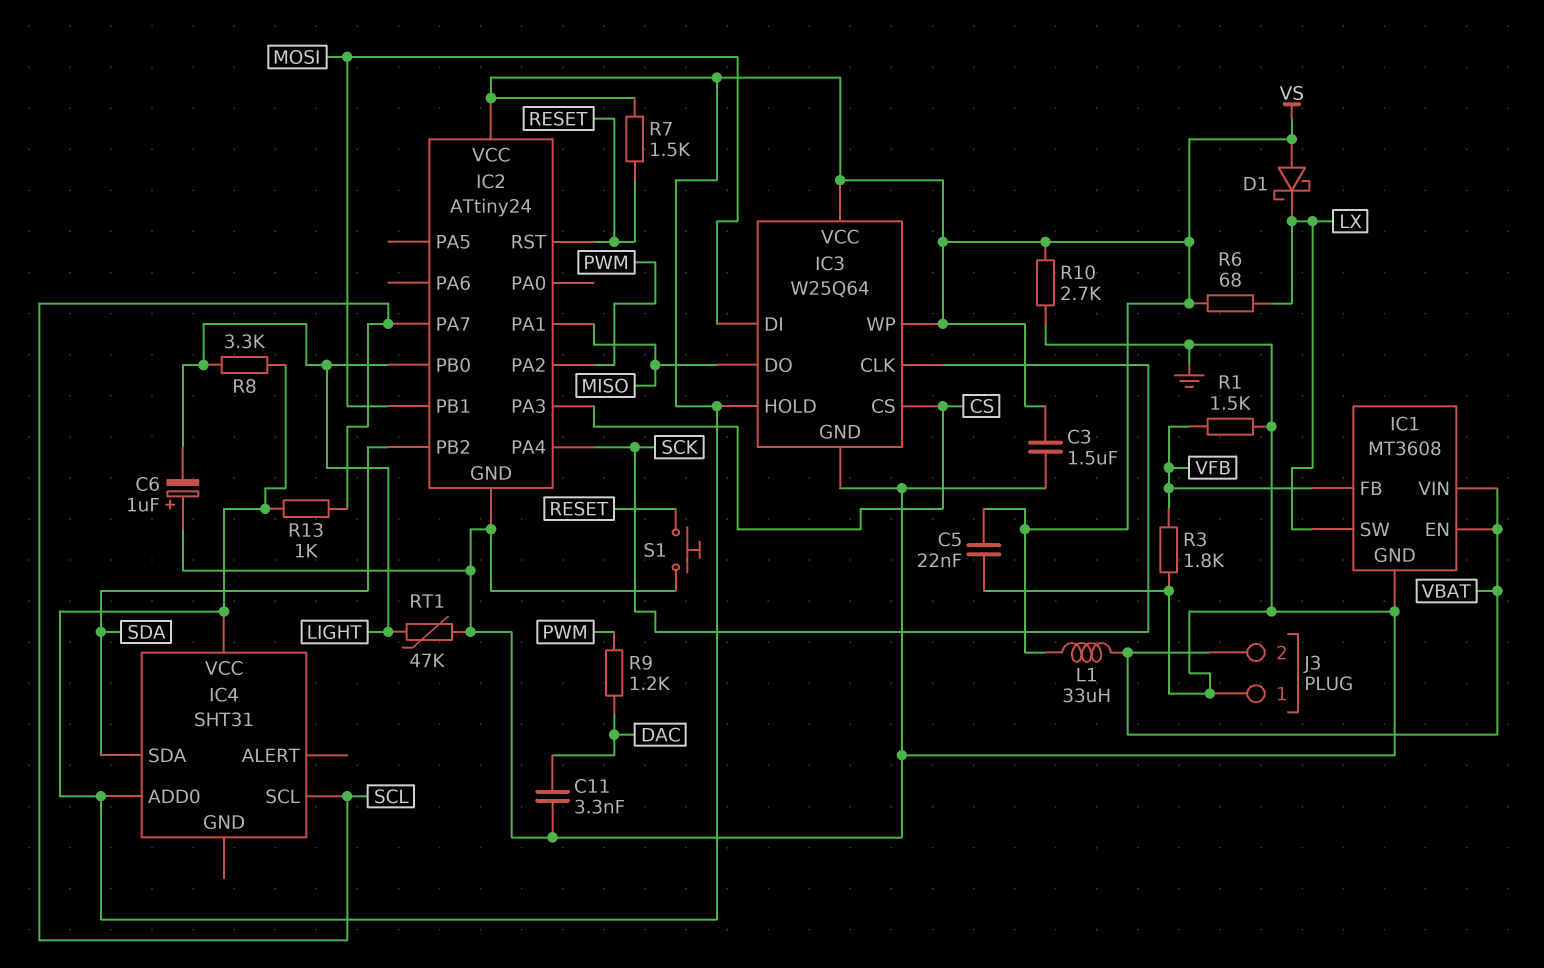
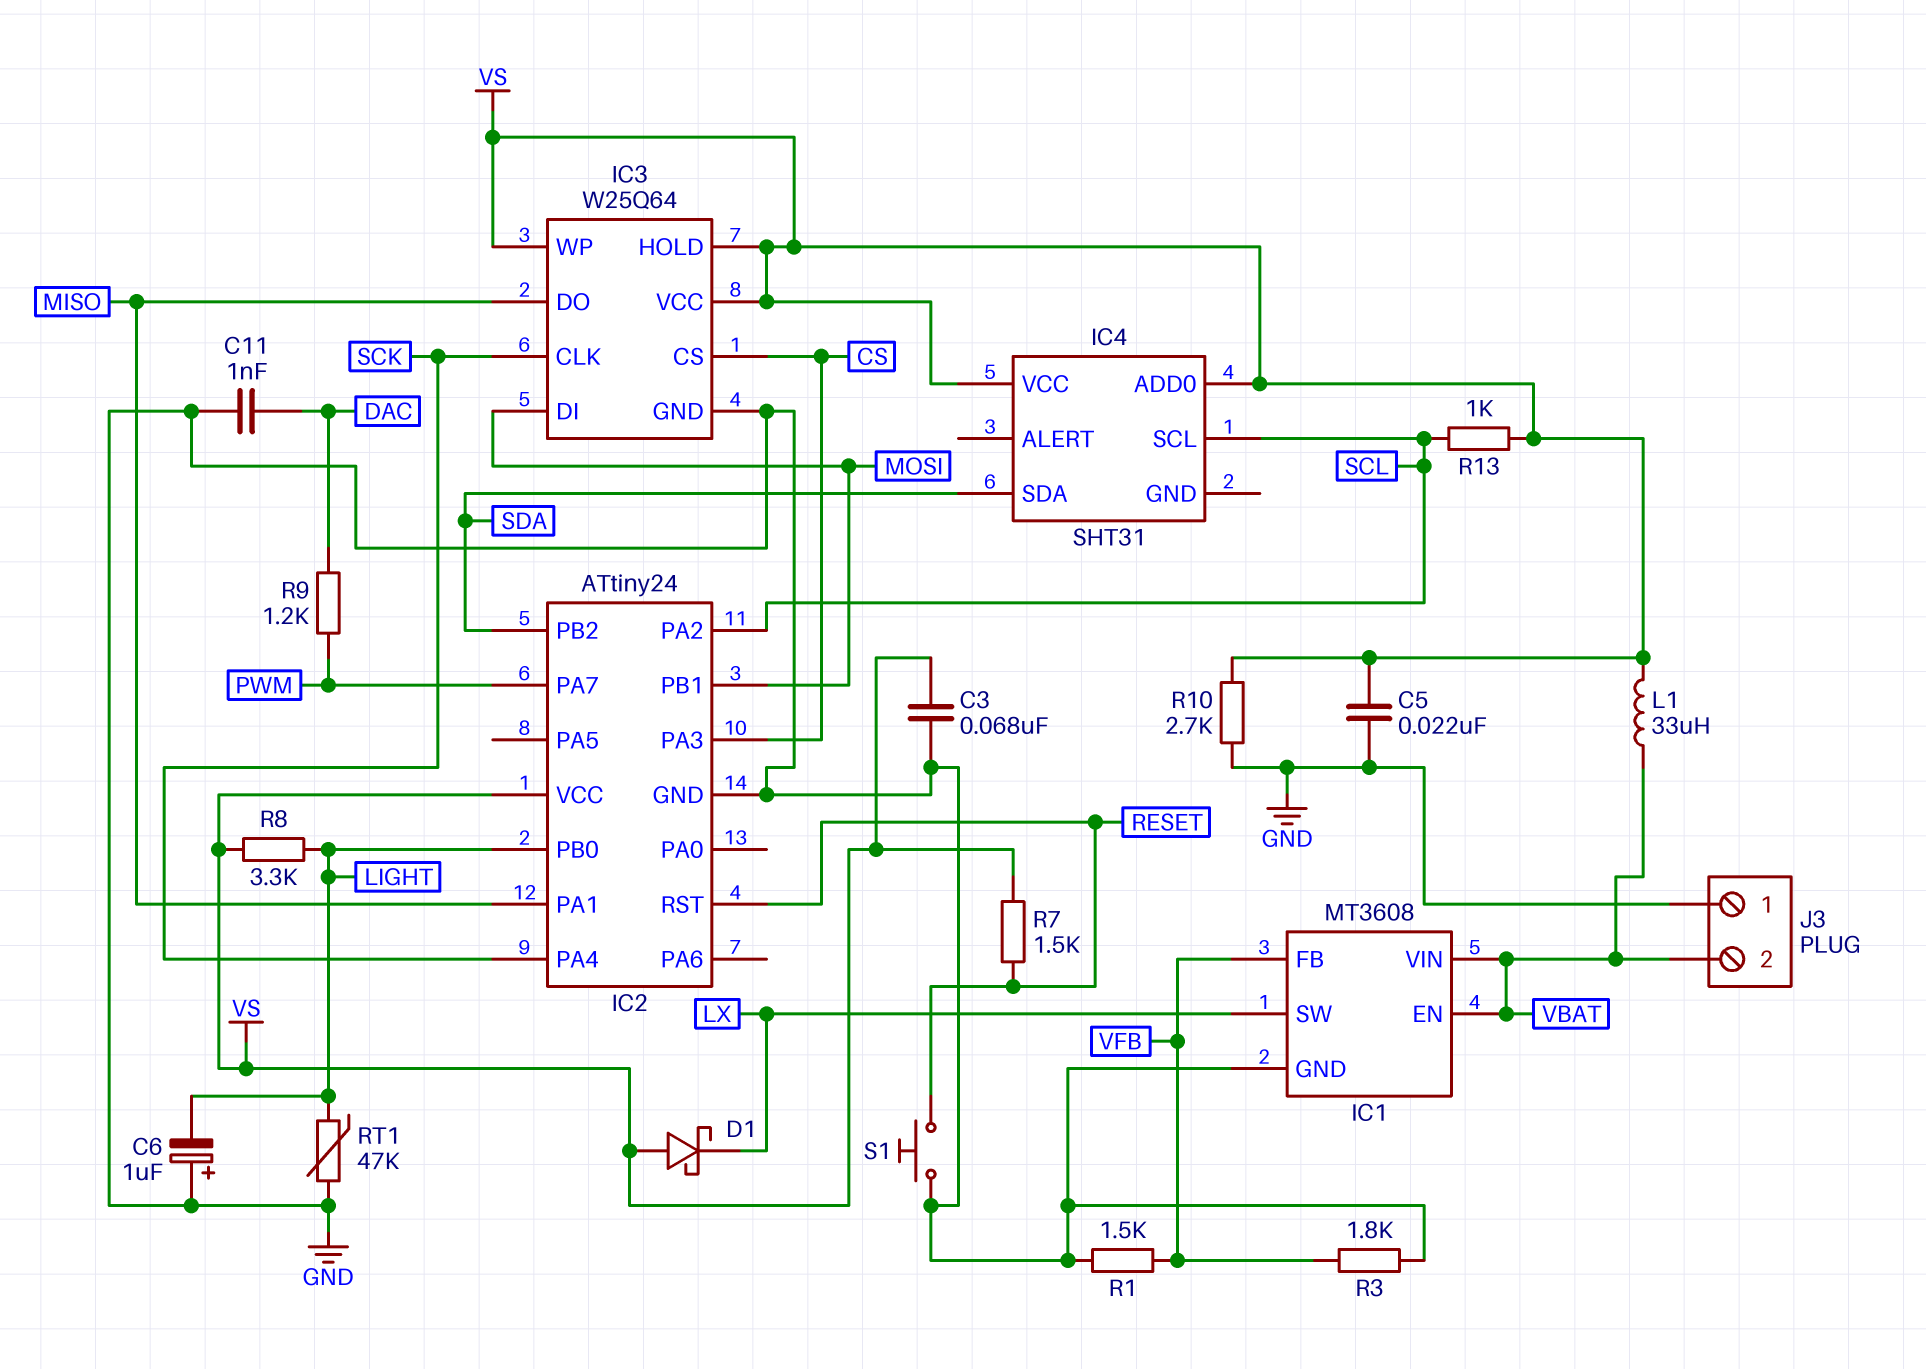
C3: 1.5uF (GND, VS) -> 68nF (GND, VS)
C11: 3.3nF (DAC, GND) -> 1nF (DAC, GND)
IC2 pin PA2: PWM -> SCL
IC2 pin PA7: SCL -> PWM
R6: 68 (LX, VS) -> none

